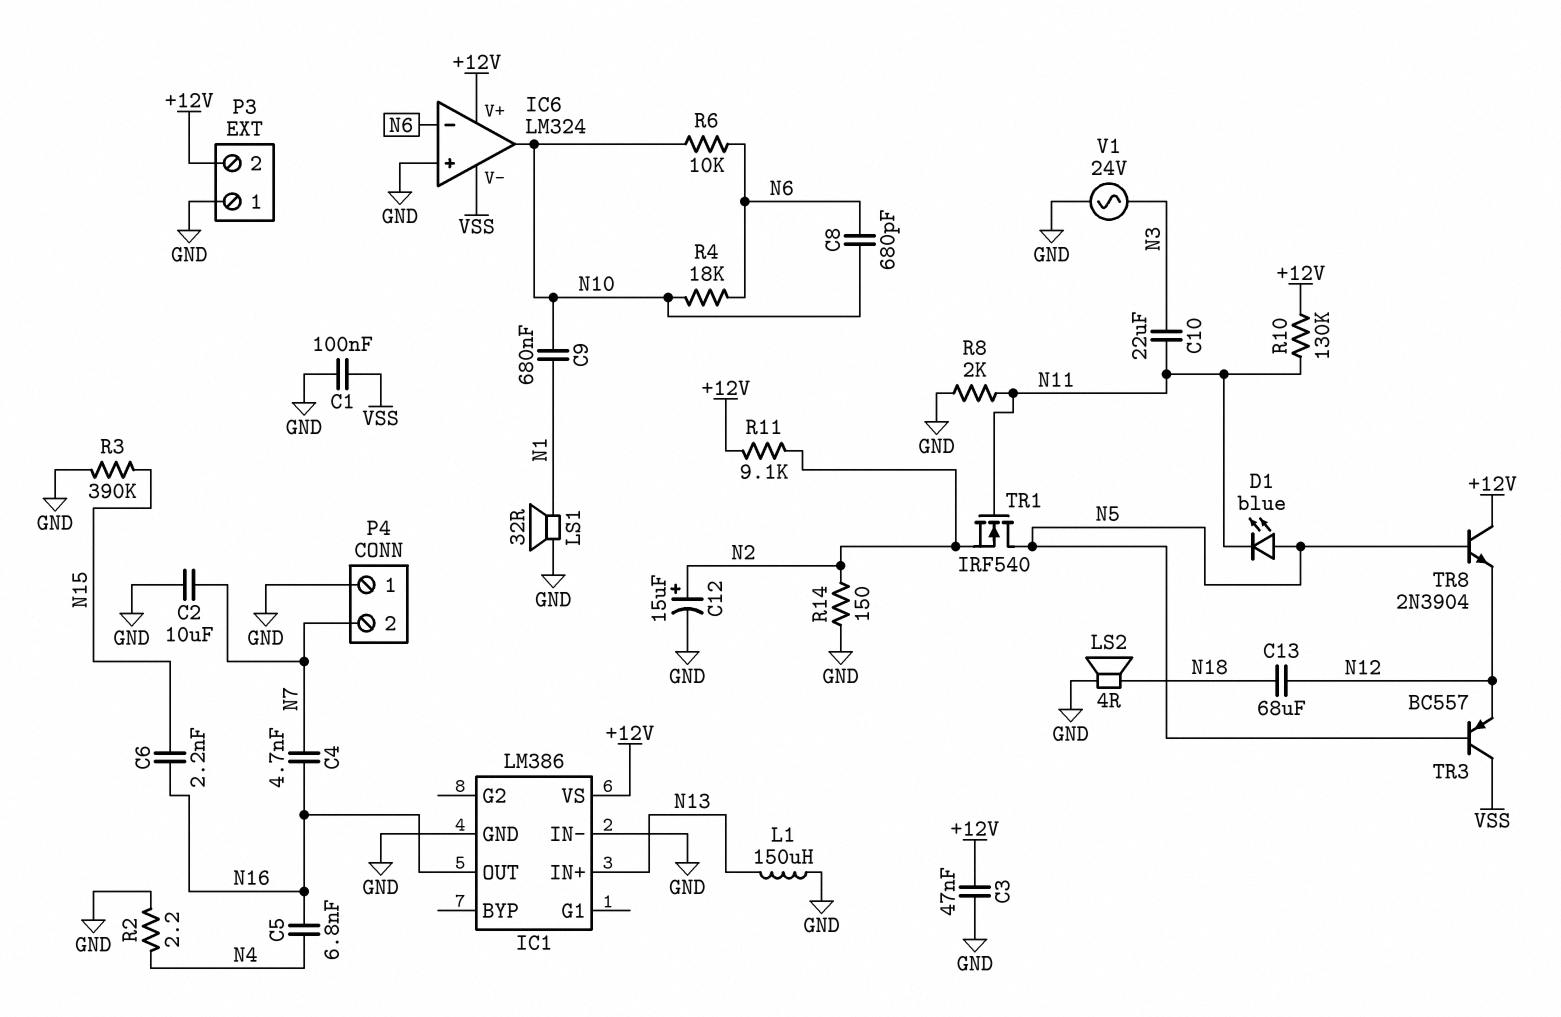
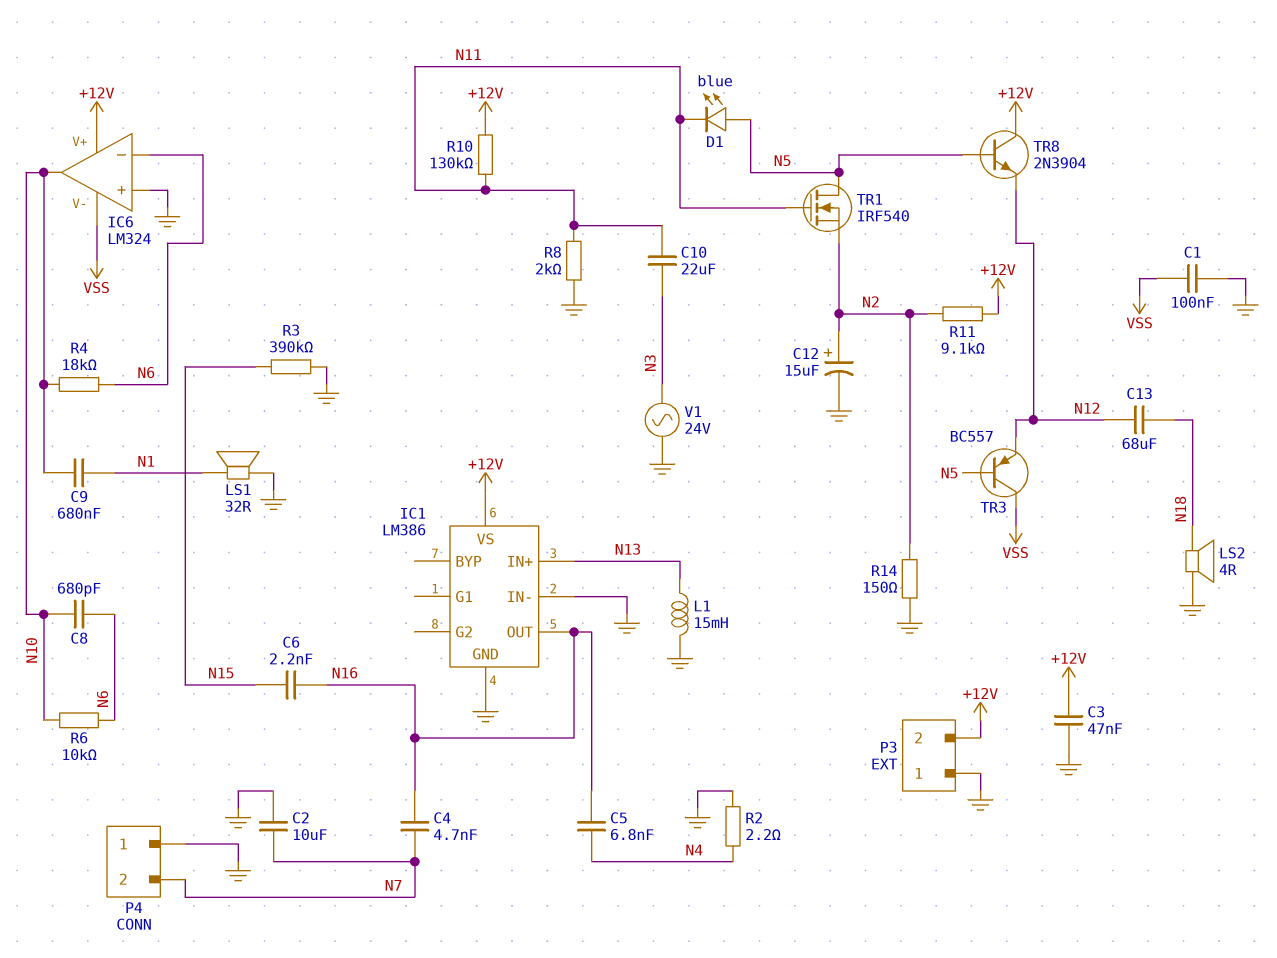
L1: 150uH (GND, N13) -> 15mH (GND, N13)

